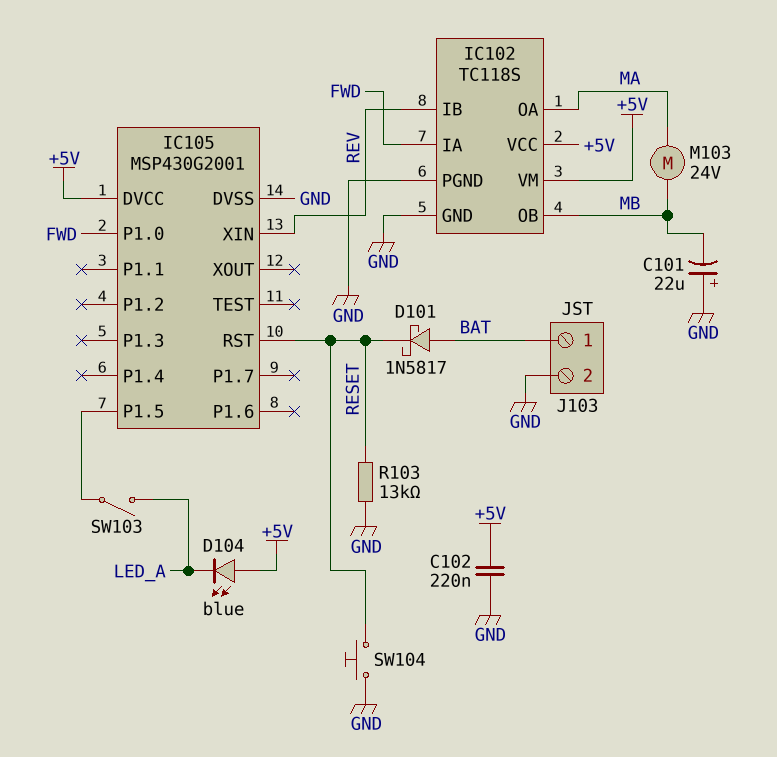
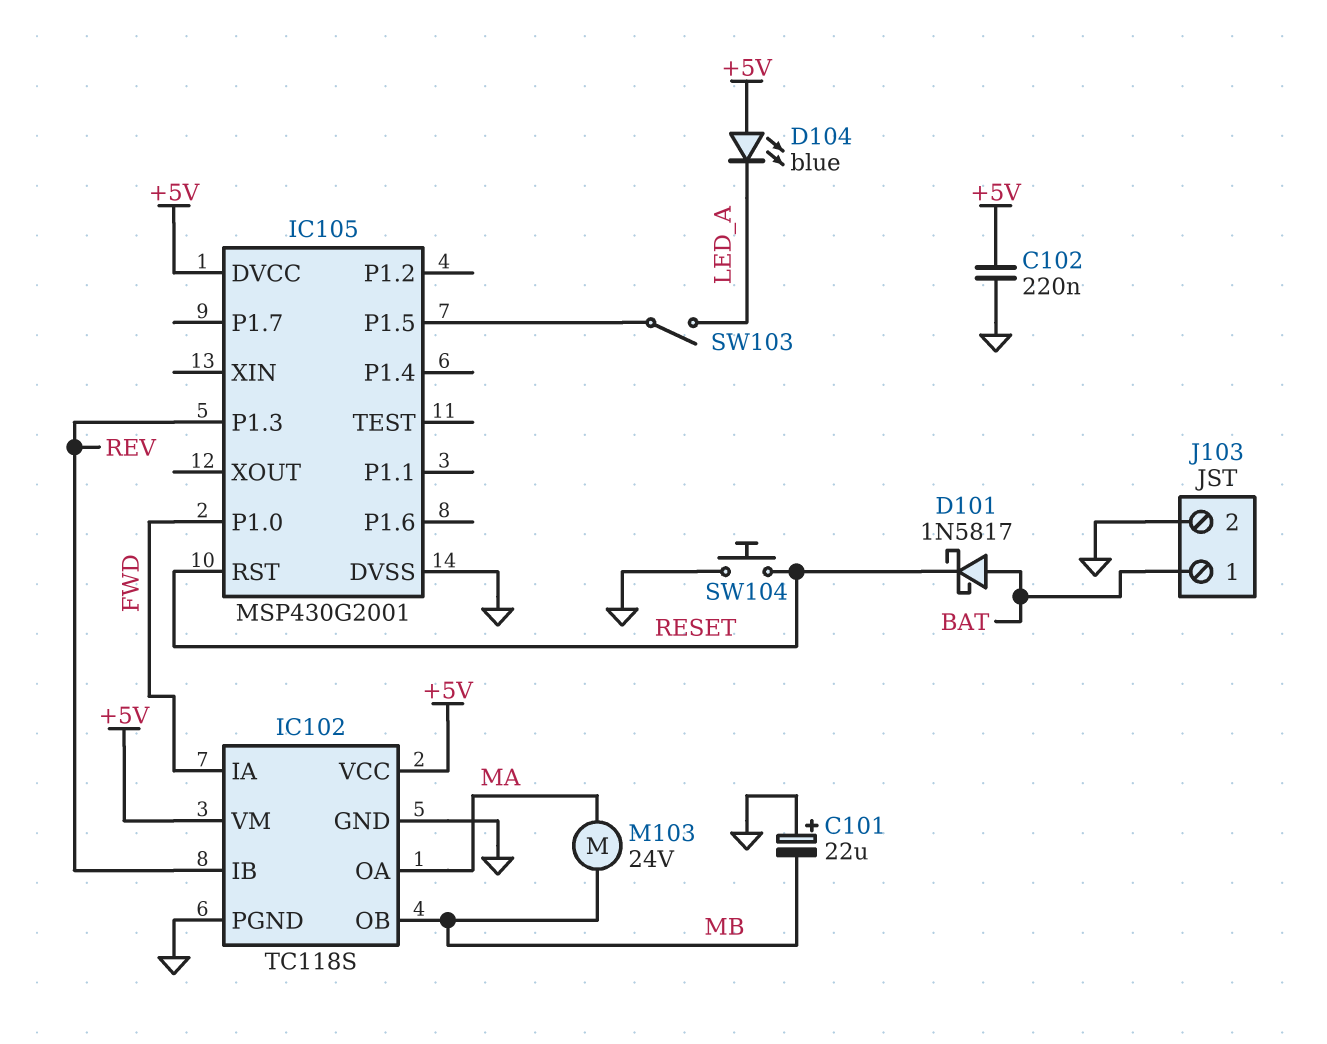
IC105 pin P1.3: none -> REV
IC105 pin XIN: REV -> none
R103: 13k (GND, RESET) -> none

